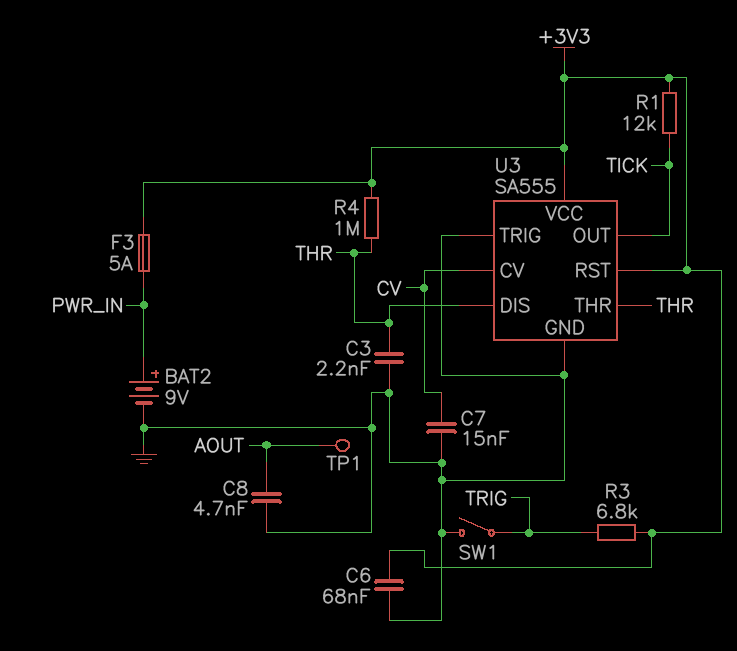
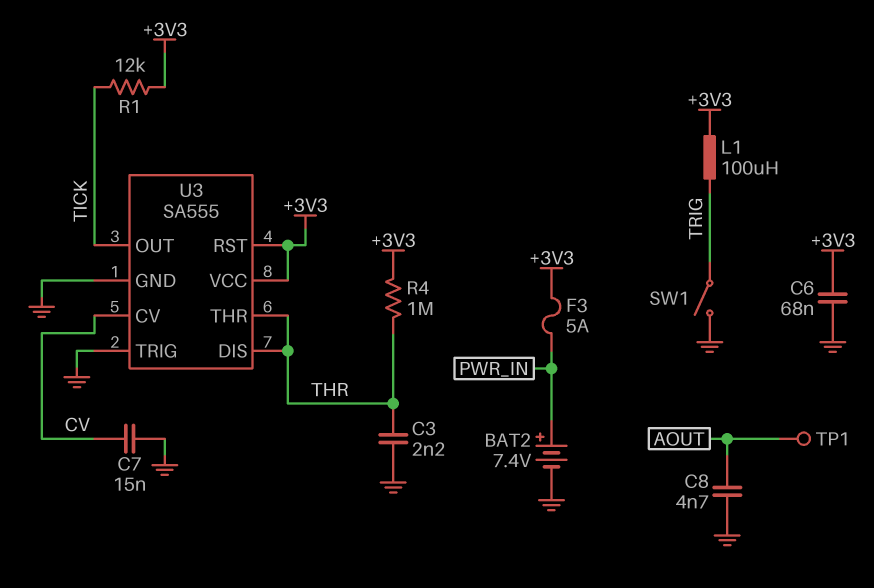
BAT2: 9V (plus PWR_IN, minus GND) -> 7.4V (plus PWR_IN, minus GND)
L1: none -> 100uH (+3V3, TRIG)
R3: 6.8k (+3V3, TRIG) -> none

